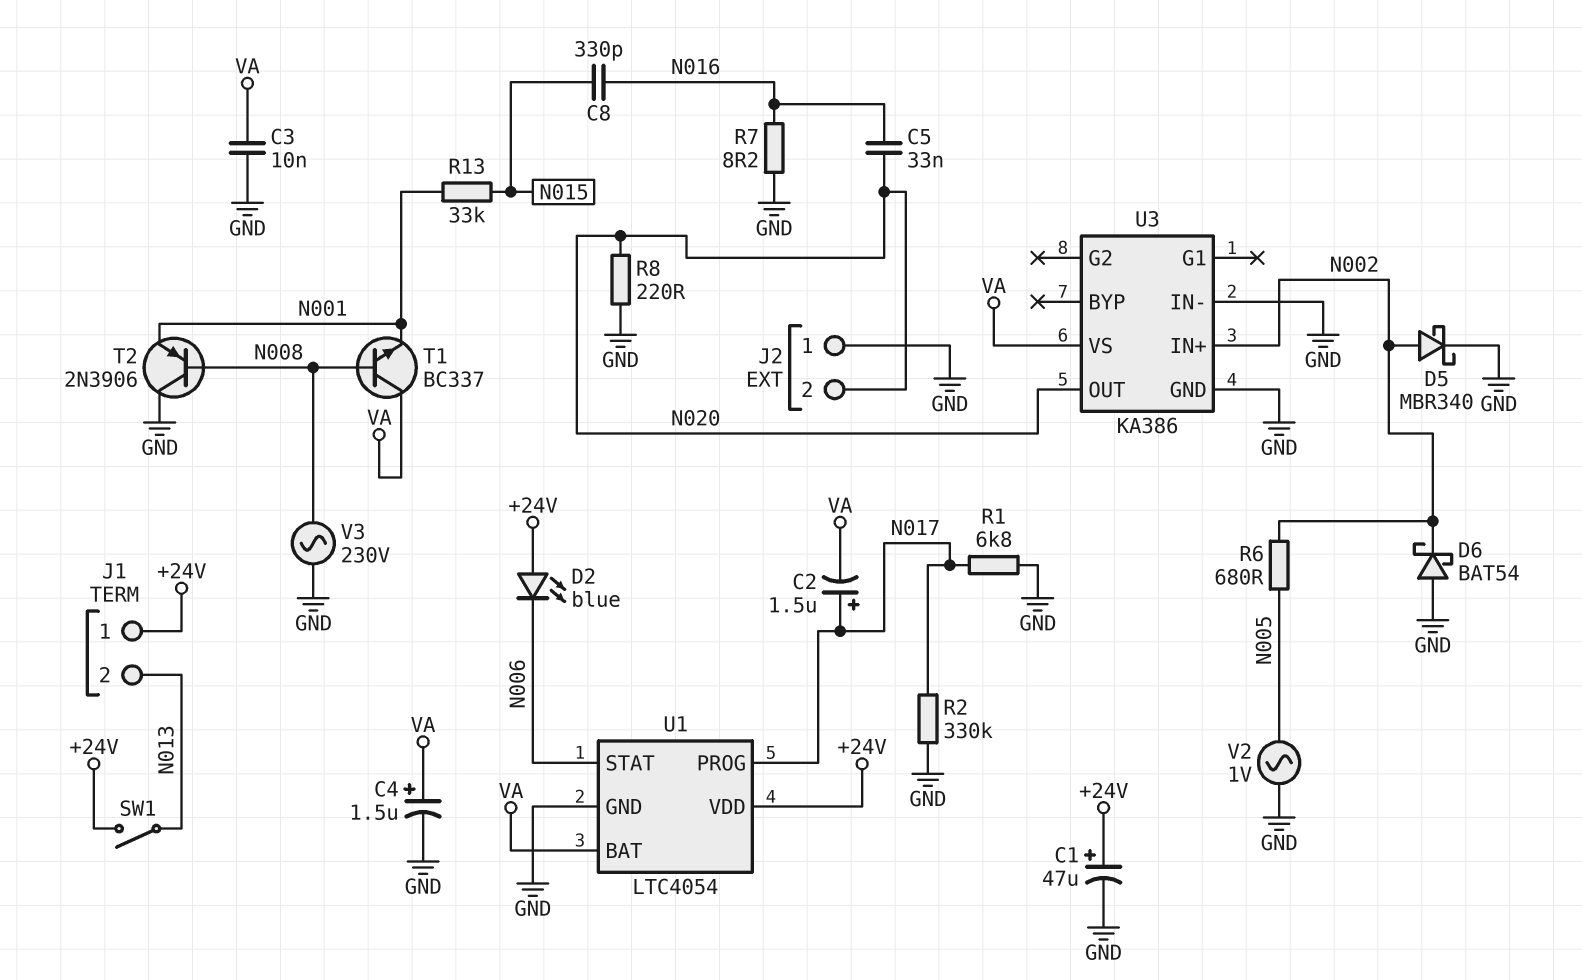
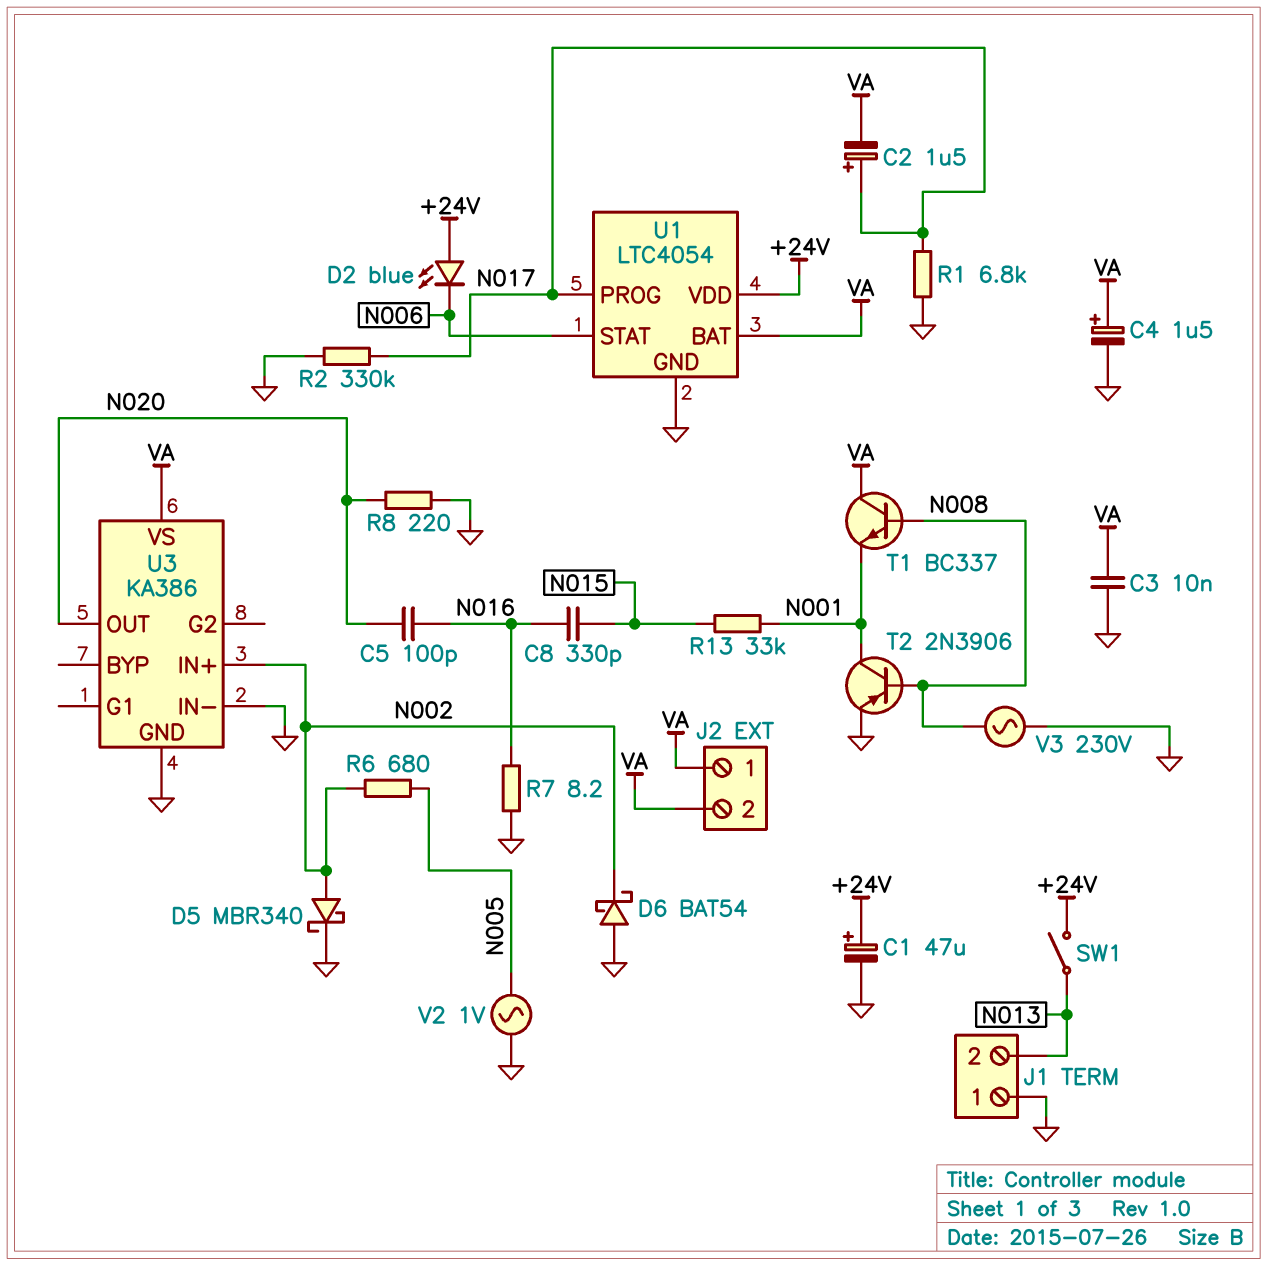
C5: 33nF (N016, N020) -> 100pF (N016, N020)
J1 pin 1: +24V -> GND
J2 pin 1: GND -> VA
J2 pin 2: N020 -> VA
T2: PNP 2N3906 (B N008, C GND, E N001) -> PNP 2N3906 (B N008, C N001, E GND)

